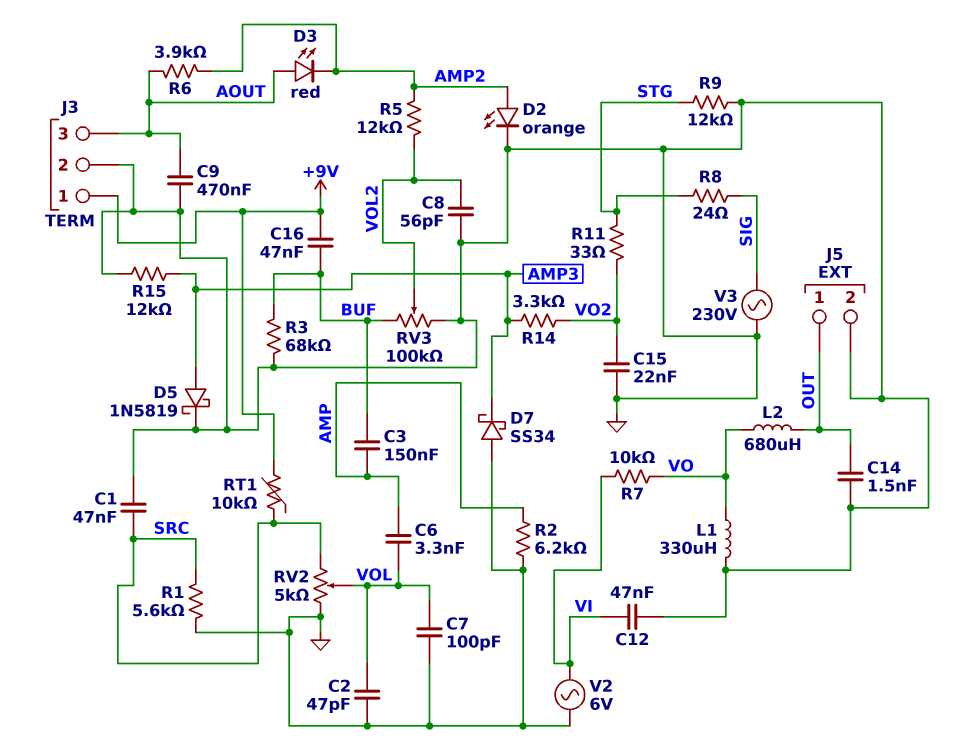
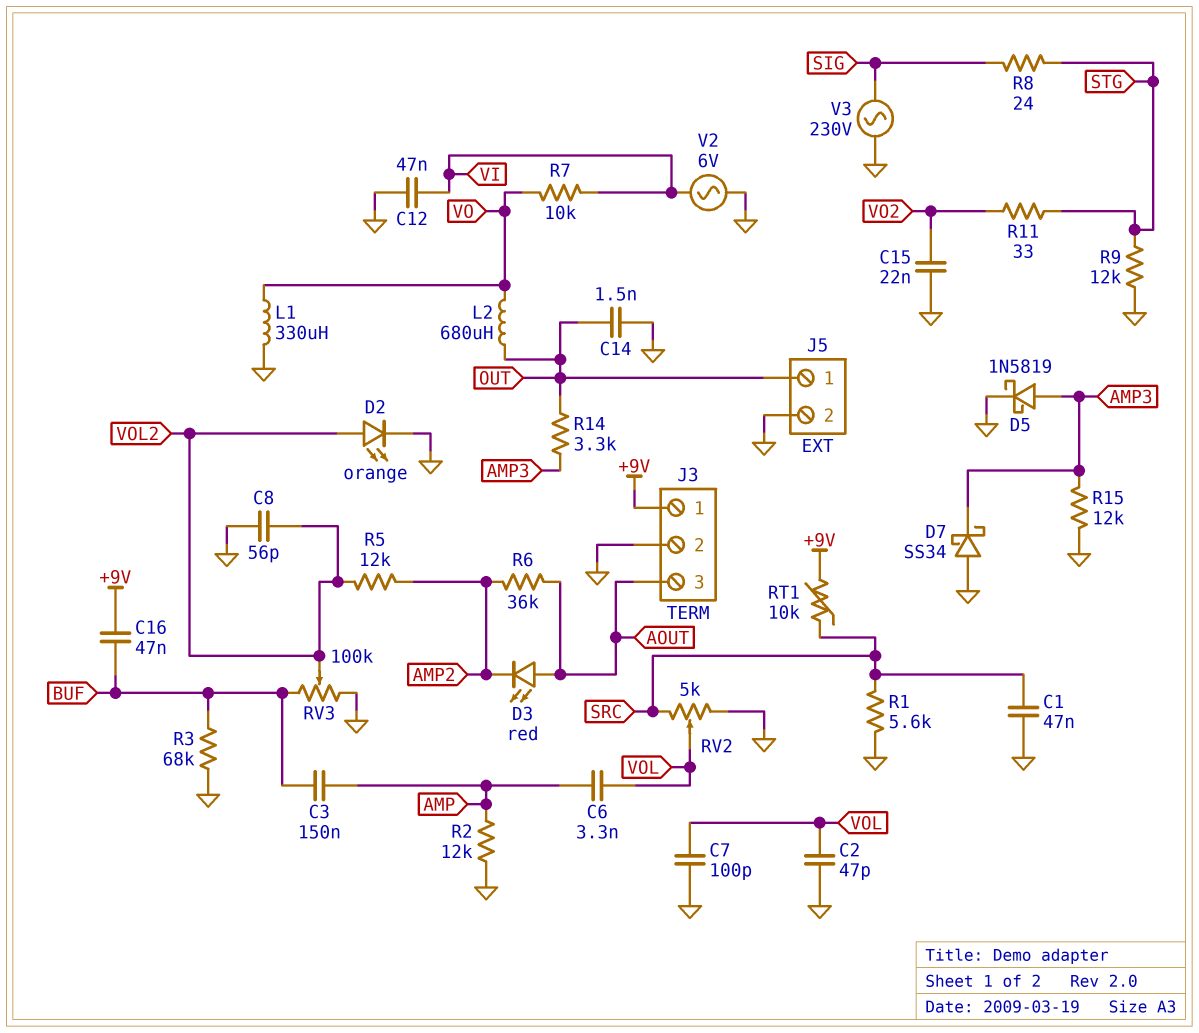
C9: 470nF (AOUT, GND) -> none
D2: LED orange (A AMP2, K GND) -> LED orange (A VOL2, K GND)
R2: 6.2k (AMP, GND) -> 12k (AMP, GND)
R6: 3.9k (AMP2, AOUT) -> 36k (AMP2, AOUT)
R14: 3.3k (AMP3, VO2) -> 3.3k (AMP3, OUT)

